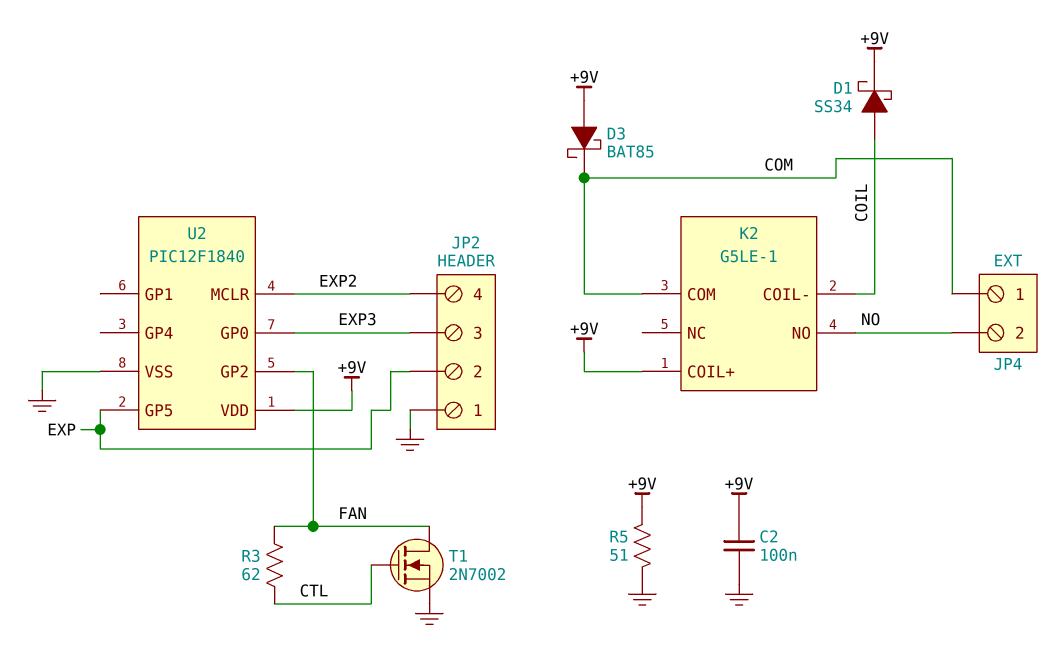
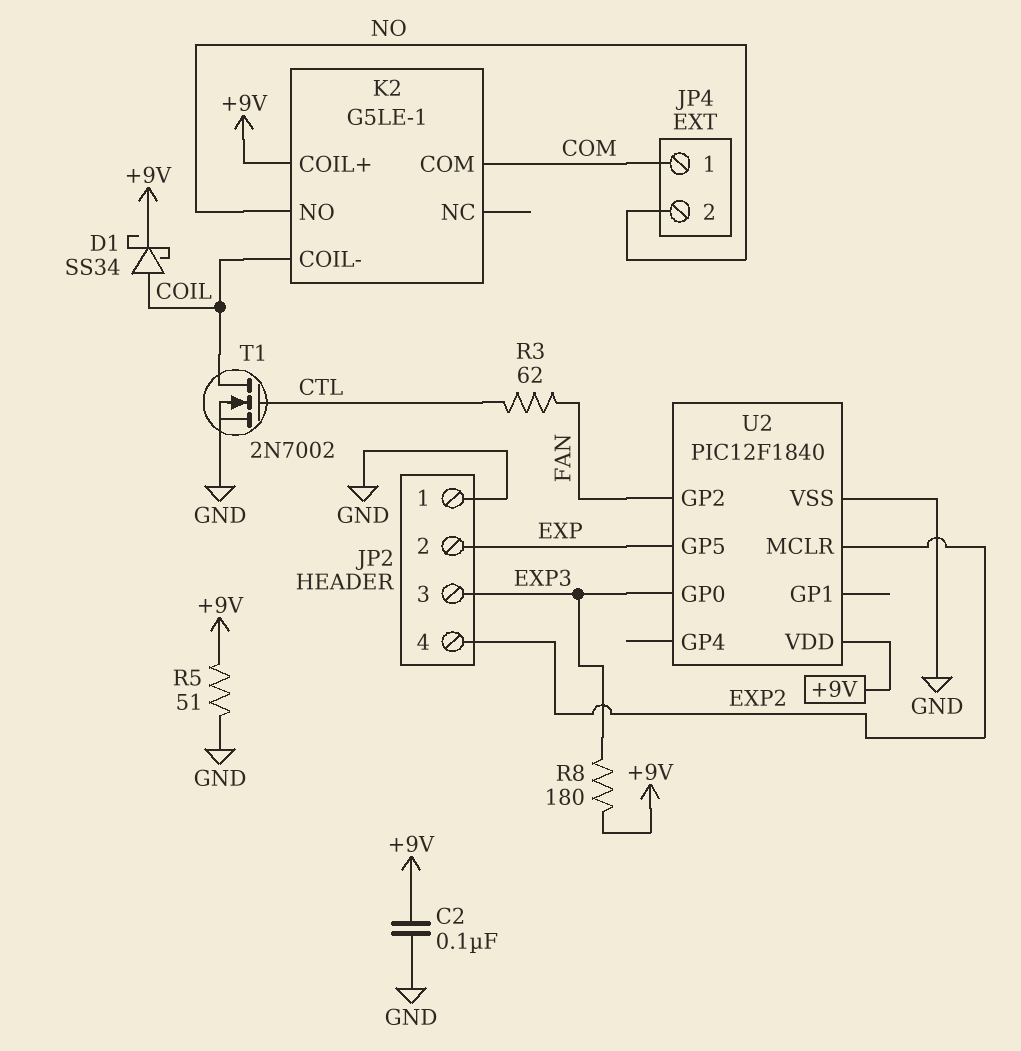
D3: schottky BAT85 (A +9V, K COM) -> none
R8: none -> 180 (+9V, EXP3)
T1: NMOS 2N7002 (G CTL, D FAN, S GND) -> NMOS 2N7002 (G CTL, D COIL, S GND)

